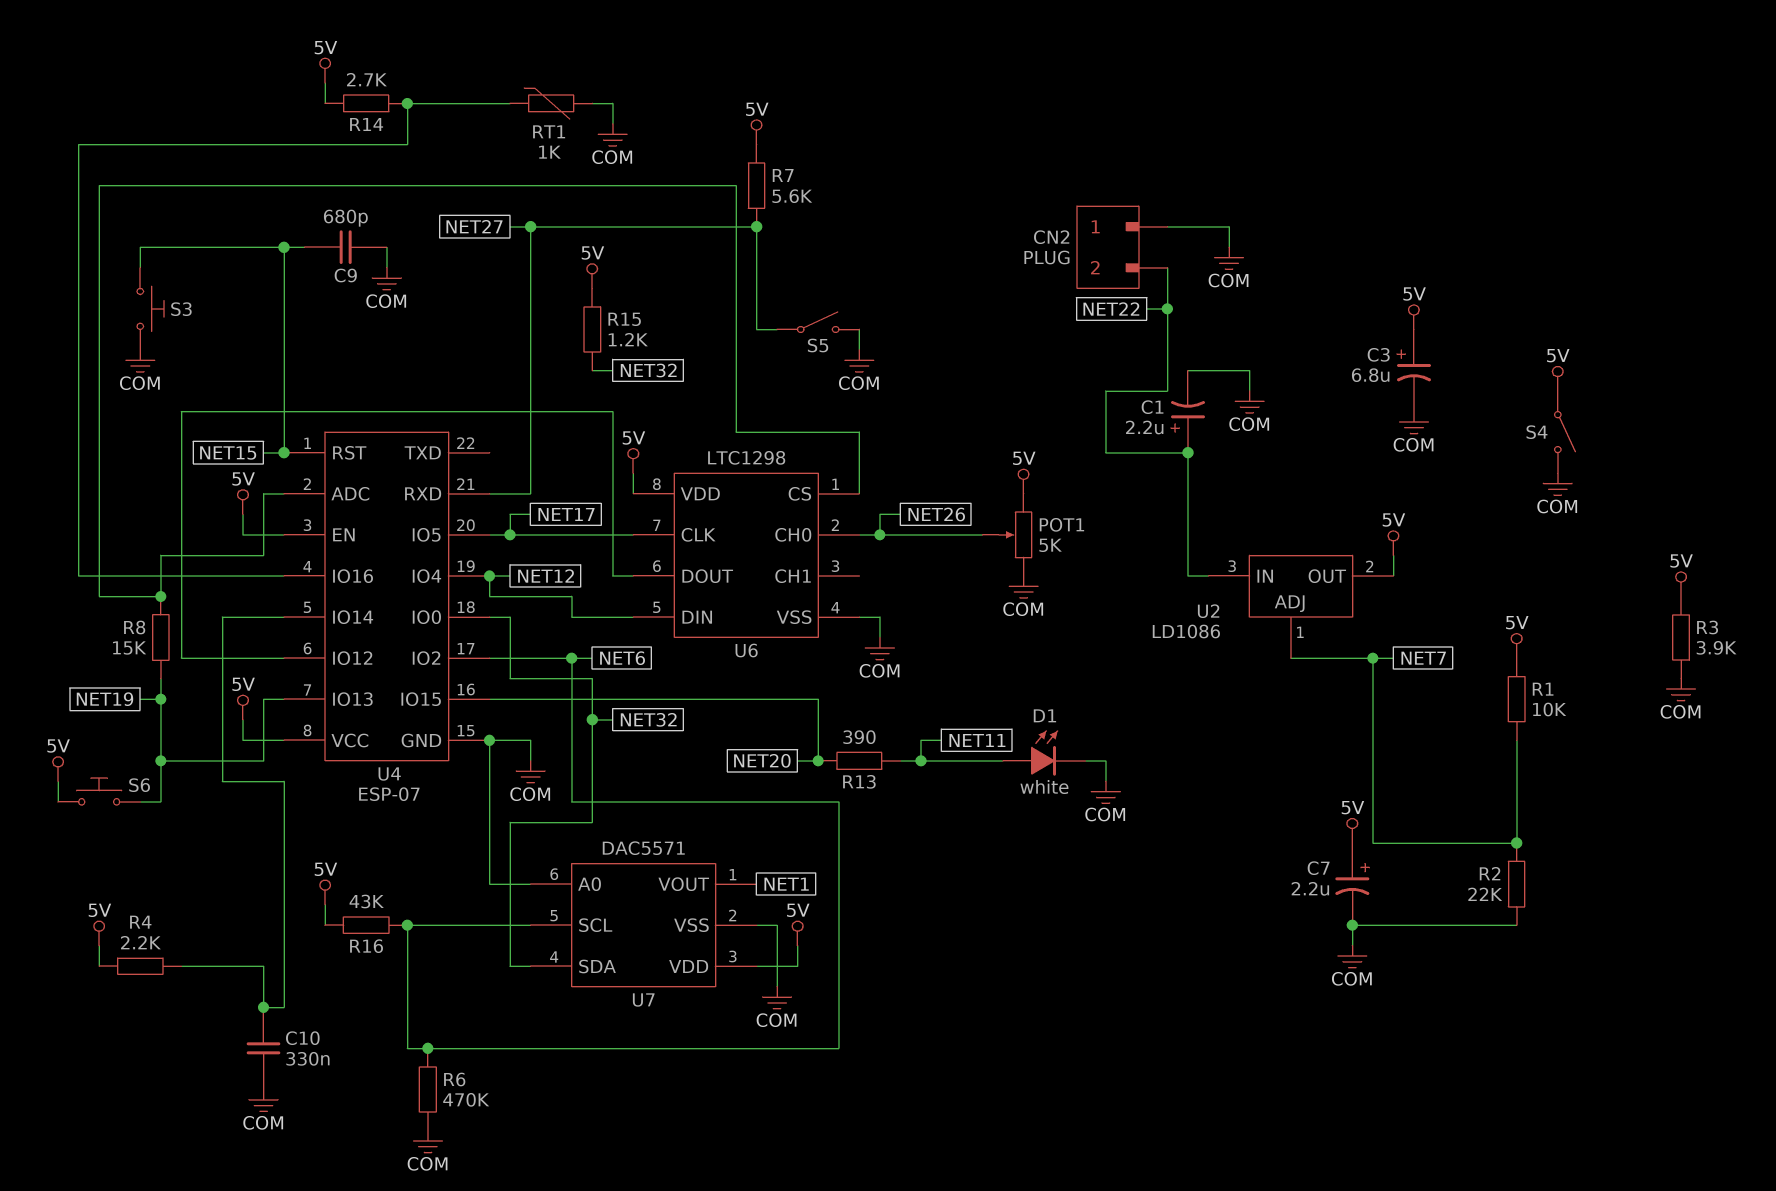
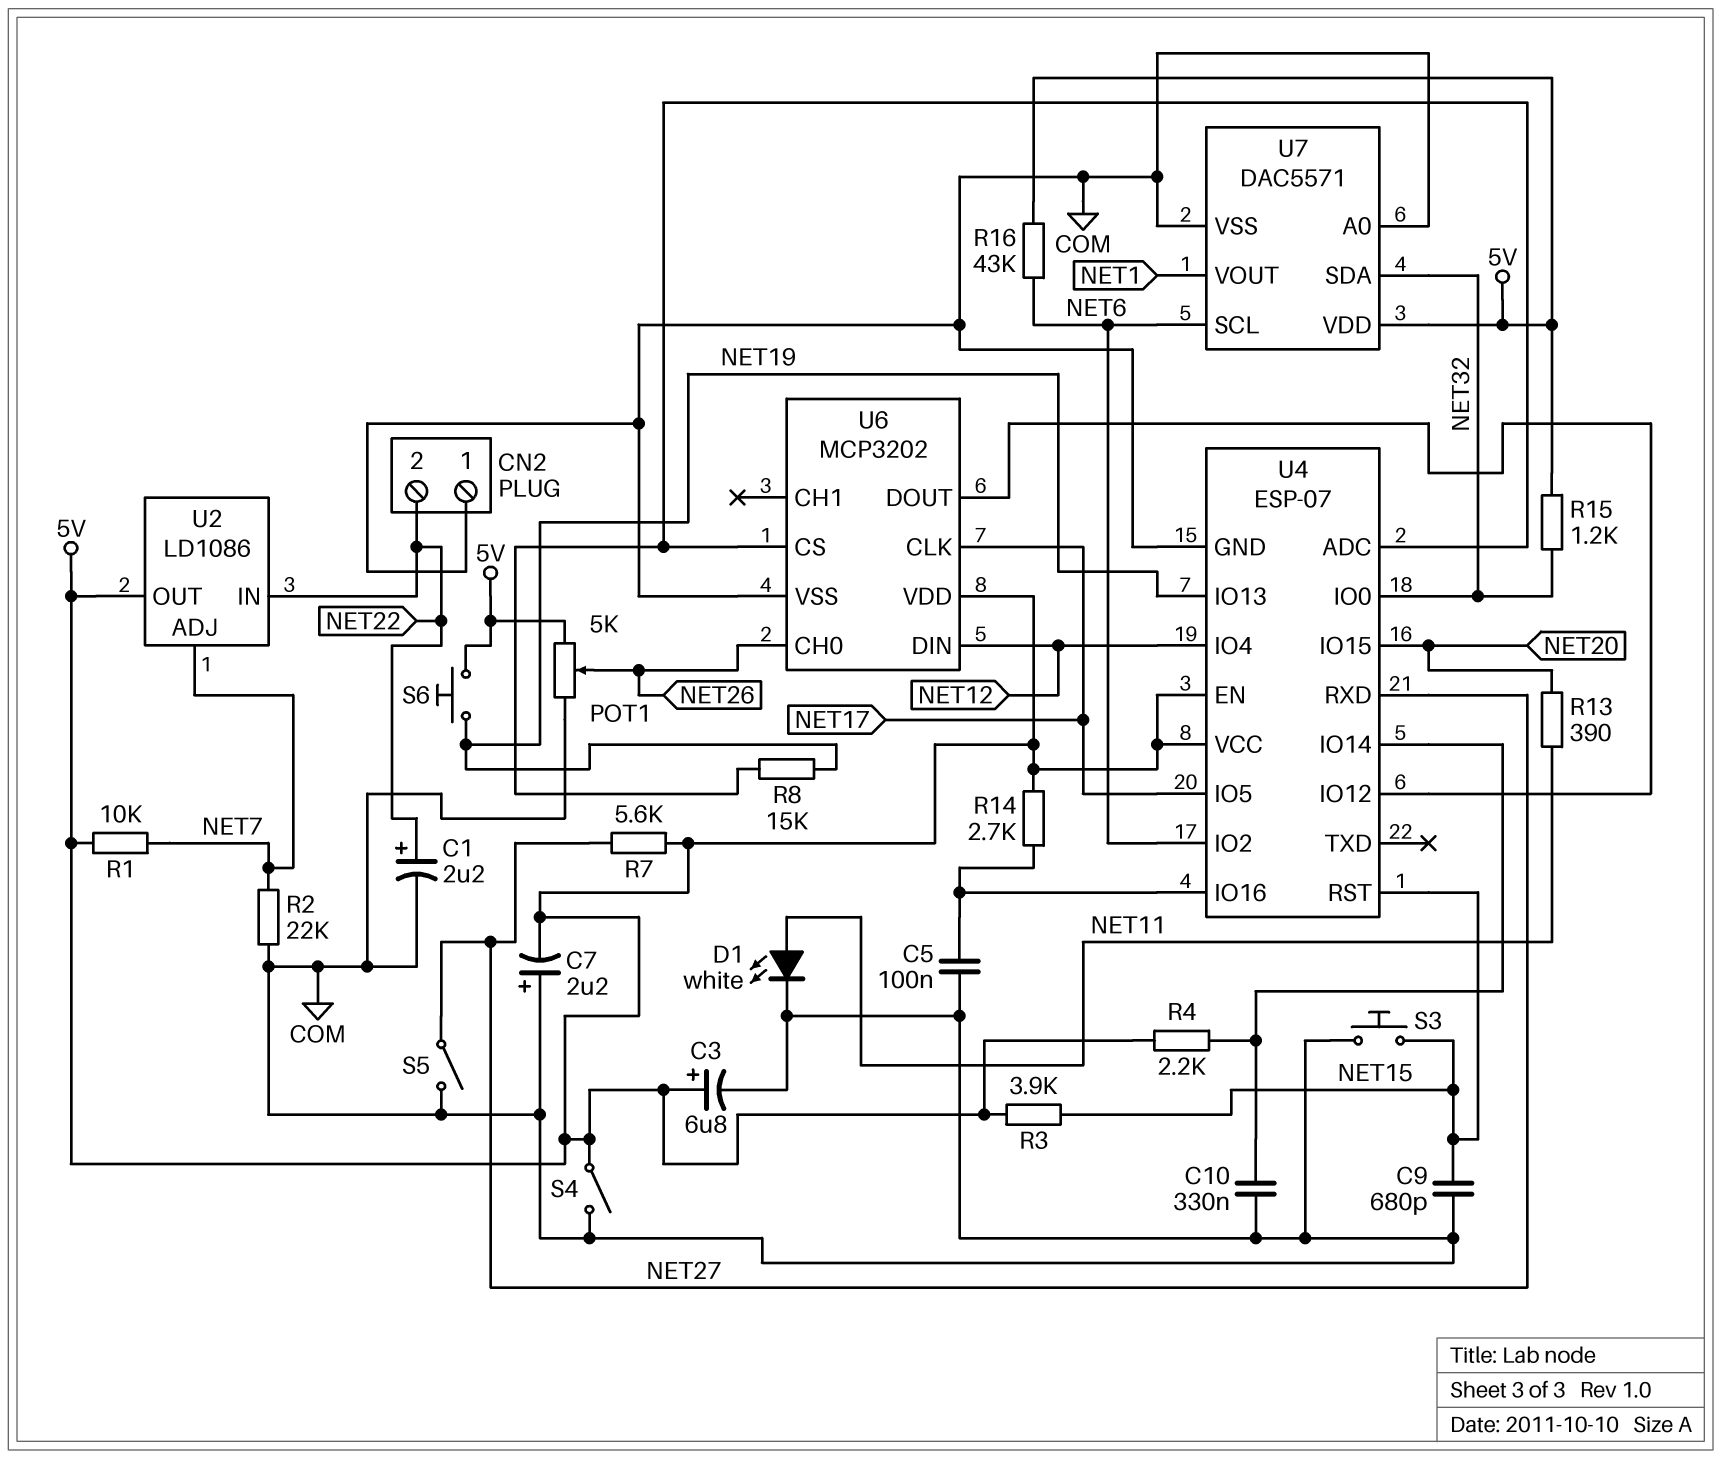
C5: none -> 100nF (COM, U4/IO16)
C7: 2.2uF (plus 5V, minus COM) -> 2.2uF (plus COM, minus 5V)
R3: 3.9k (5V, COM) -> 3.9k (5V, NET15)
R6: 470k (COM, NET6) -> none
RT1: 1k (COM, U4/IO16) -> none
U6: LTC1298 -> MCP3202

